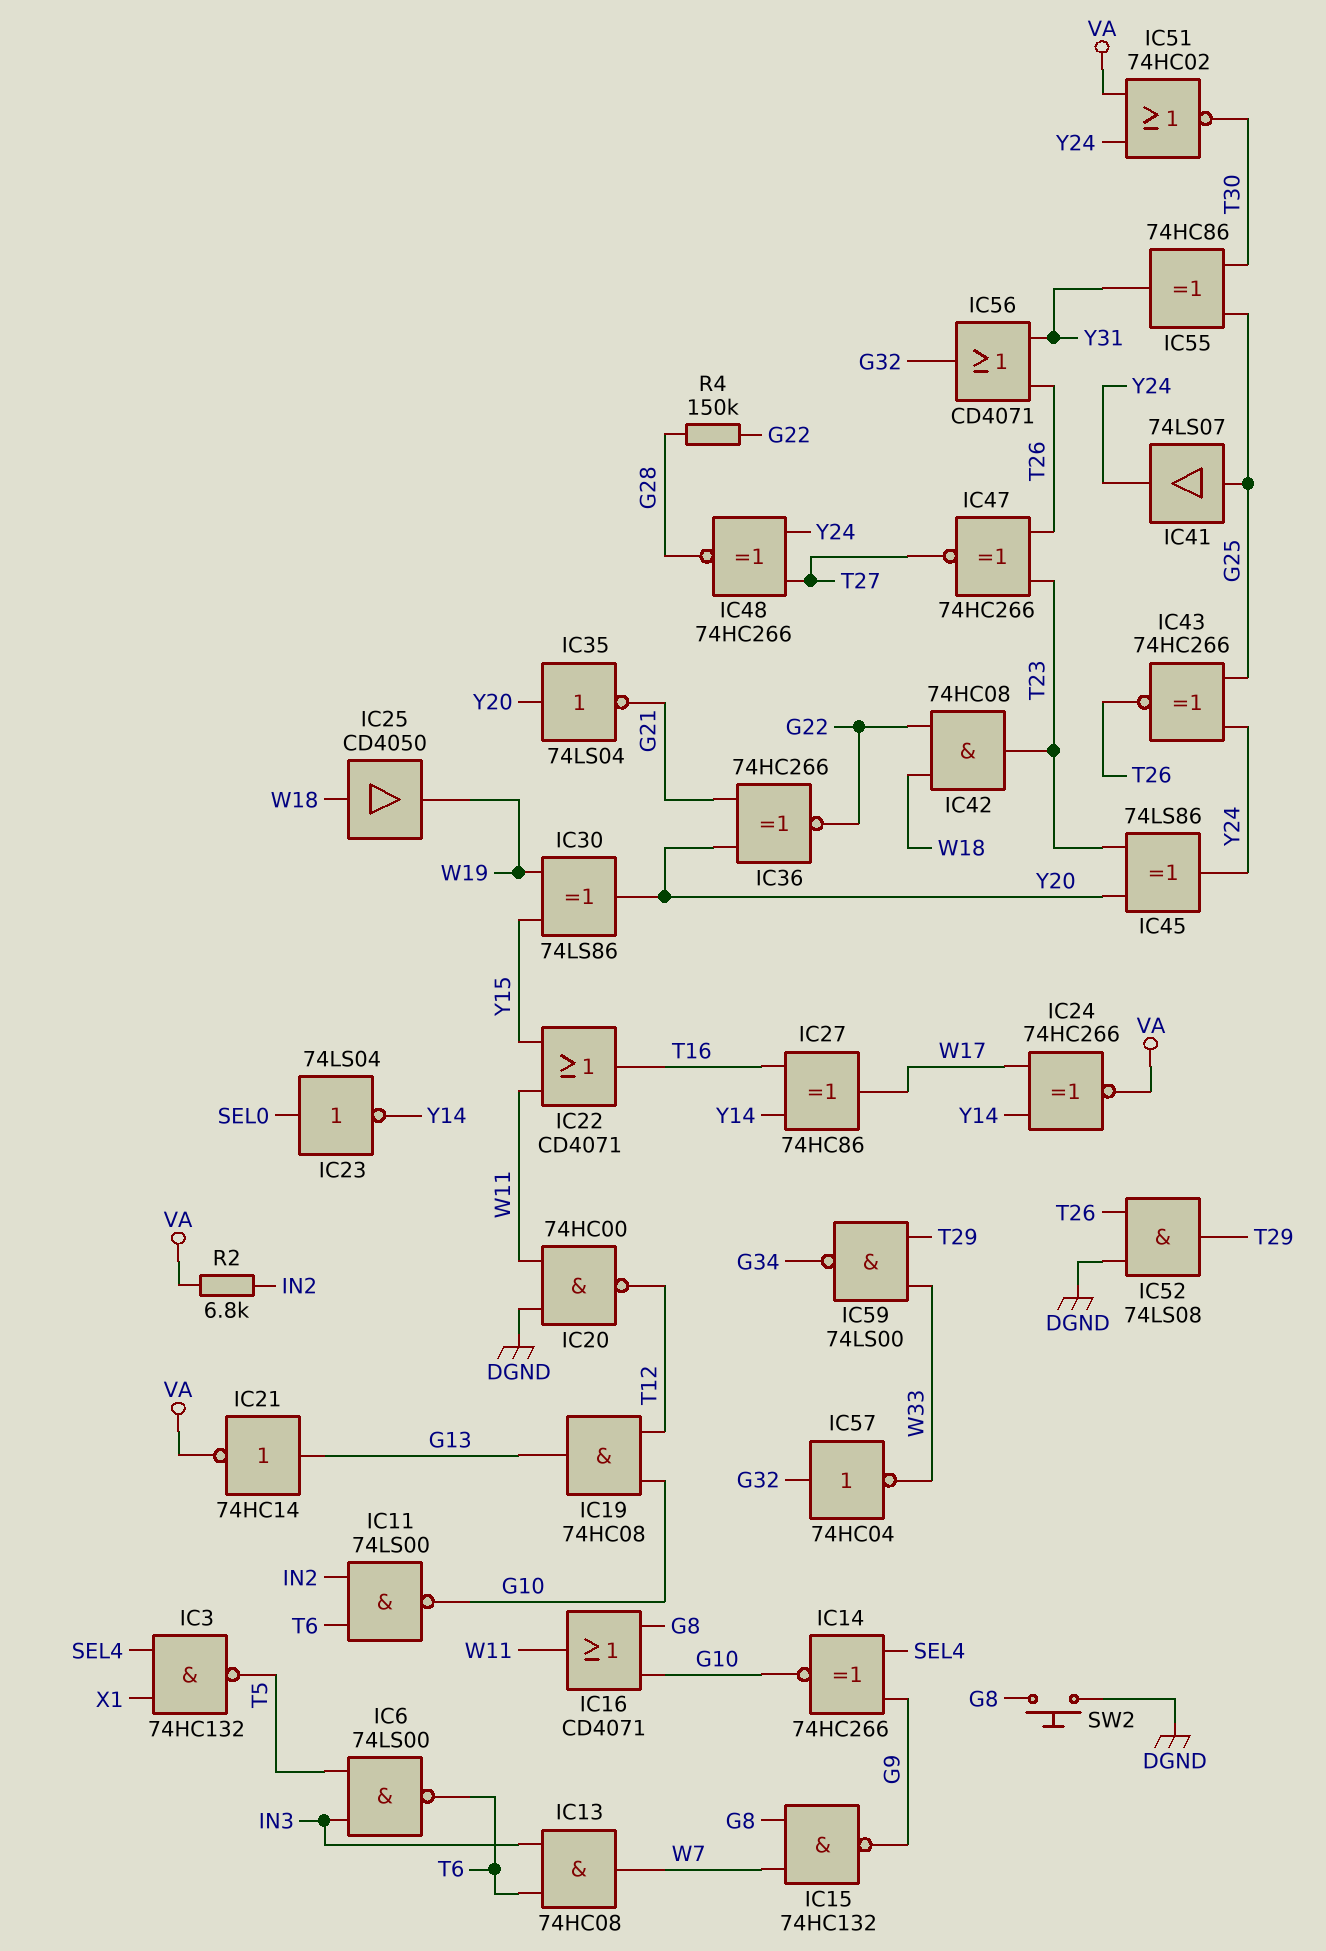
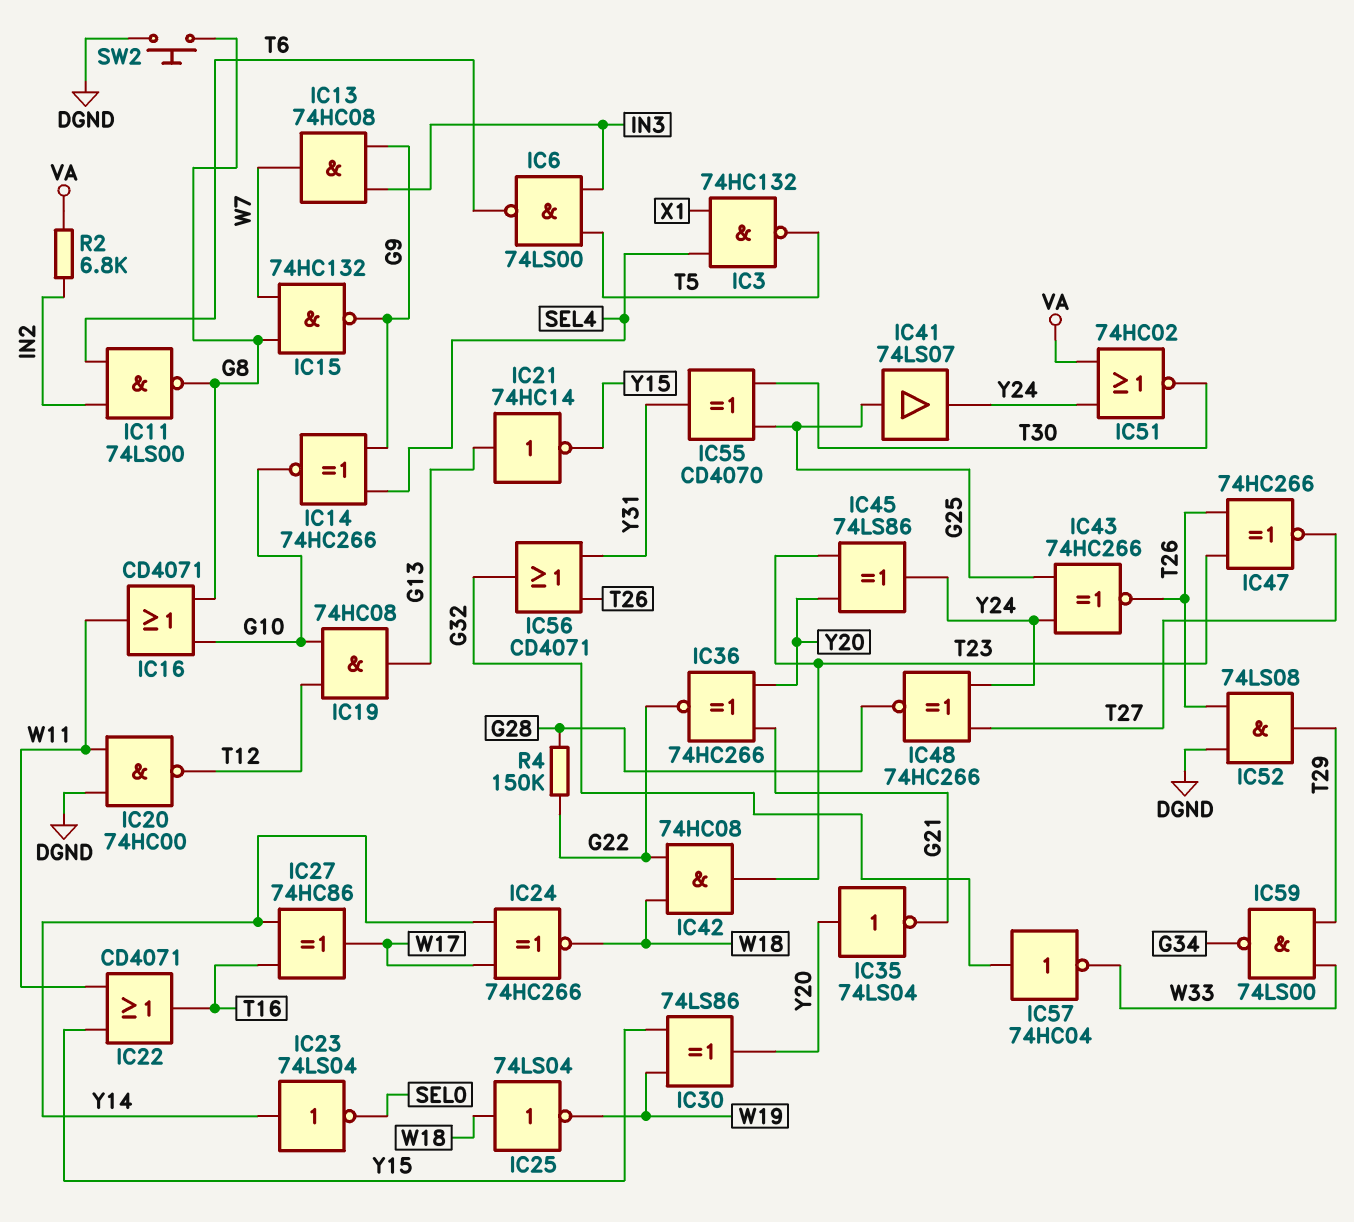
IC11: NAND 74LS00 (in IN2, in T6, out G10) -> NAND 74LS00 (in IN2, in T6, out G8)
IC13: AND 74HC08 (in IN3, in T6, out W7) -> AND 74HC08 (in G9, in IN3, out W7)
IC21: NOT 74HC14 (in G13, out VA) -> NOT 74HC14 (in G13, out Y15)
IC23: NOT 74LS04 (in SEL0, out Y14) -> NOT 74LS04 (in Y14, out SEL0)
IC24: XNOR 74HC266 (in W17, in Y14, out VA) -> XNOR 74HC266 (in W17, in Y14, out W18)
IC25: buffer CD4050 (in W18, out W19) -> NOT 74LS04 (in W18, out W19)
IC55: XOR 74HC86 (in G25, in T30, out Y31) -> XOR CD4070 (in G25, in T30, out Y31)

